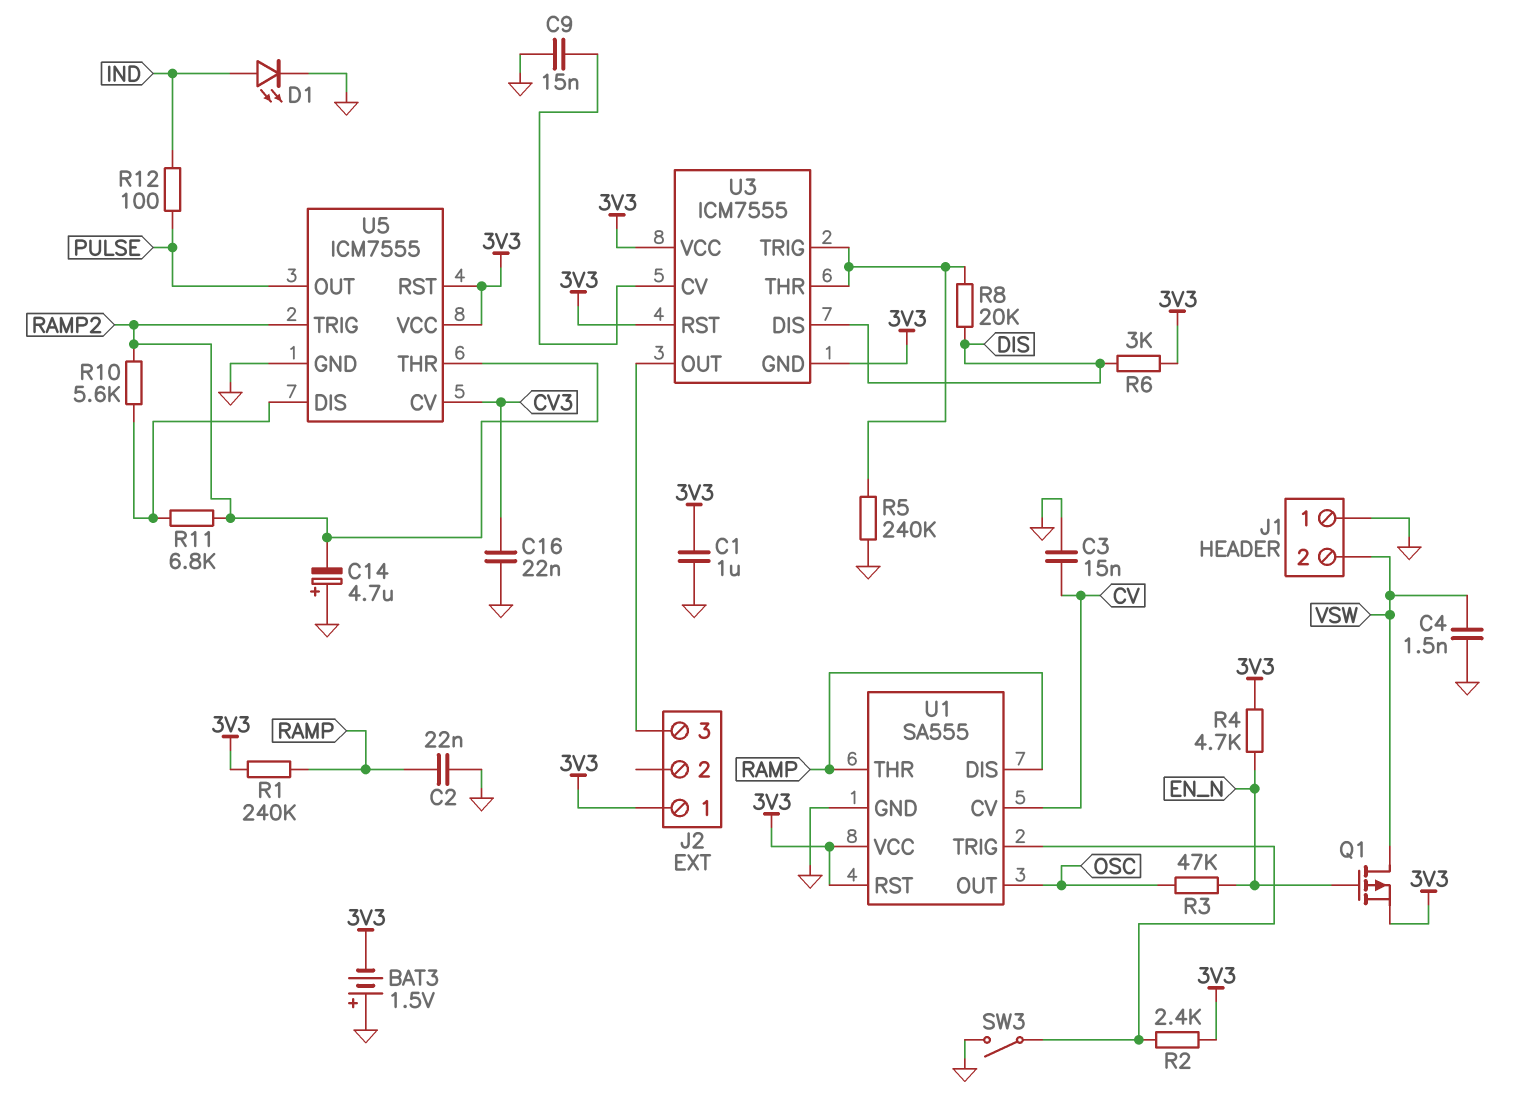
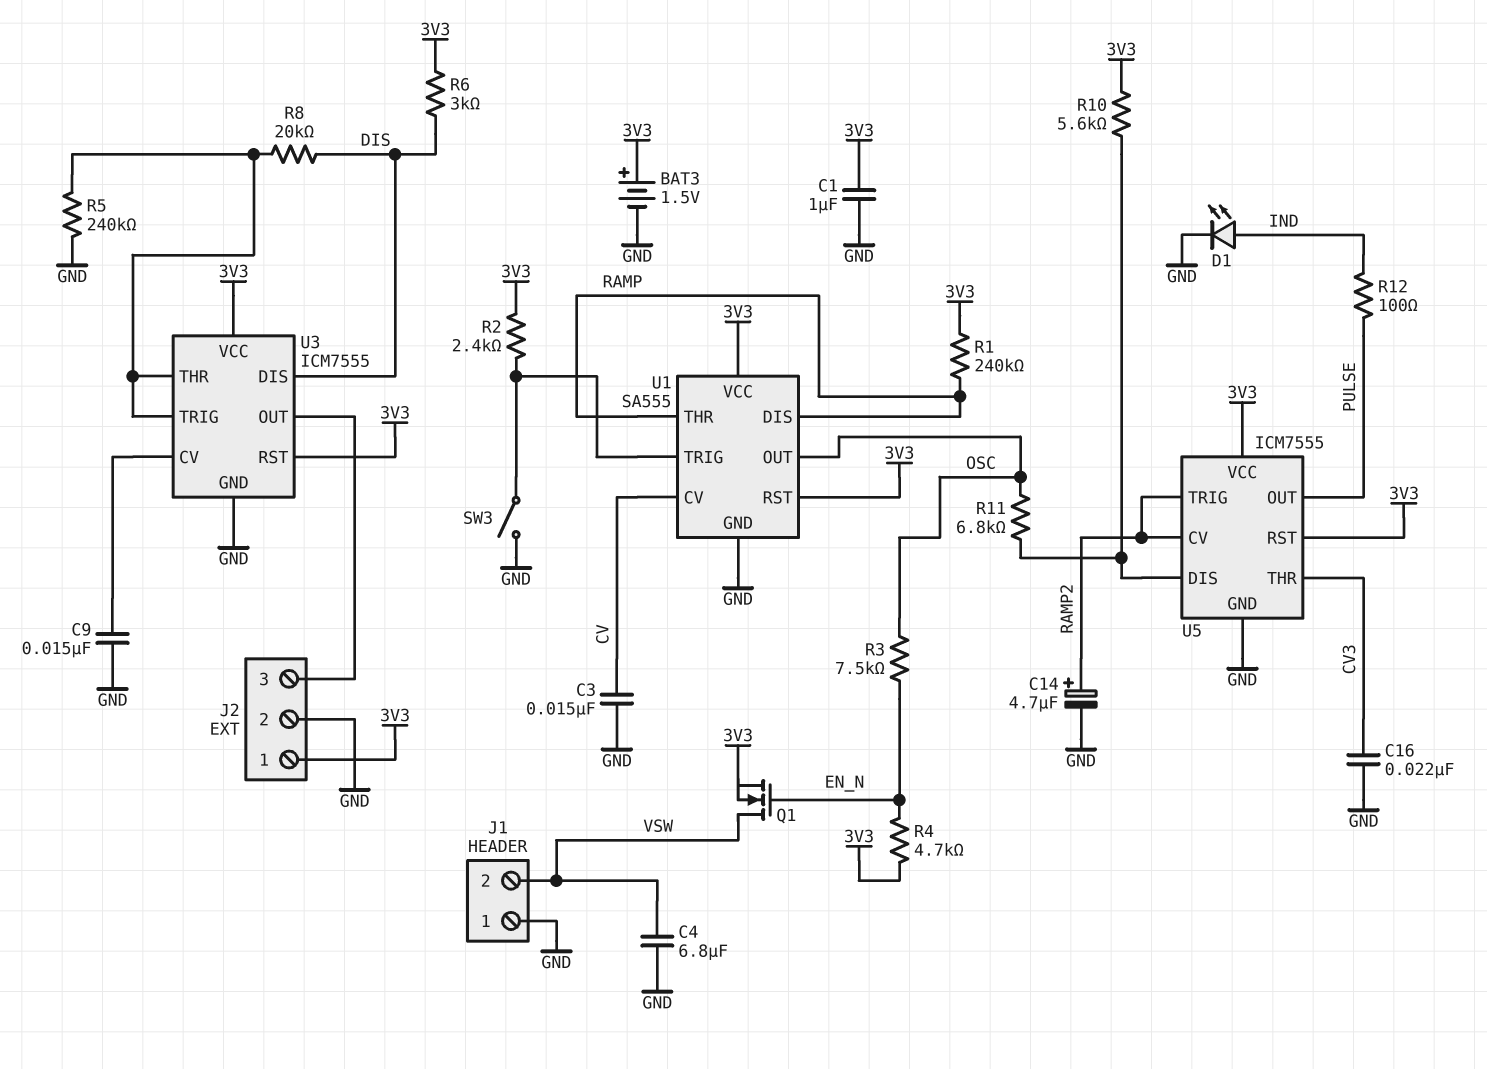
BAT3: 1.5V (plus GND, minus 3V3) -> 1.5V (plus 3V3, minus GND)
C2: 22nF (GND, RAMP) -> none
C4: 1.5nF (GND, VSW) -> 6.8uF (GND, VSW)
C14: 4.7uF (plus GND, minus RAMP2) -> 4.7uF (plus RAMP2, minus GND)
J2 pin 2: none -> GND
Q1: PMOS (G EN_N, D VSW, S 3V3) -> NMOS (G EN_N, D VSW, S 3V3)
R3: 47k (EN_N, OSC) -> 7.5k (EN_N, OSC)
R10: 5.6k (RAMP2, U5/DIS) -> 5.6k (3V3, U5/DIS)
R11: 6.8k (RAMP2, U5/DIS) -> 6.8k (OSC, U5/DIS)
U3 pin GND: 3V3 -> GND
U5 pin CV: CV3 -> RAMP2
U5 pin THR: RAMP2 -> CV3

